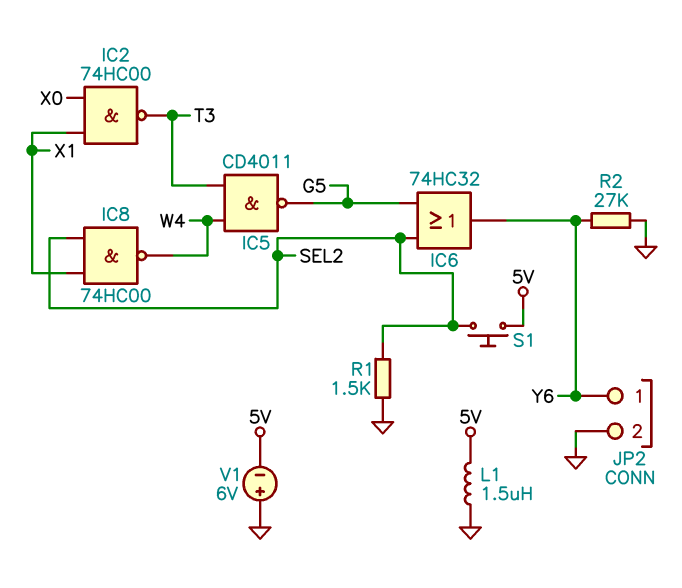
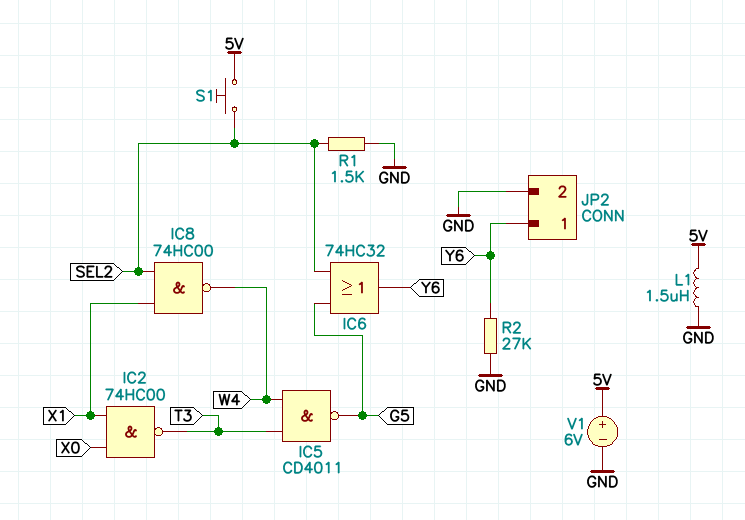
V1: 6V (plus GND, minus 5V) -> 6V (plus 5V, minus GND)

